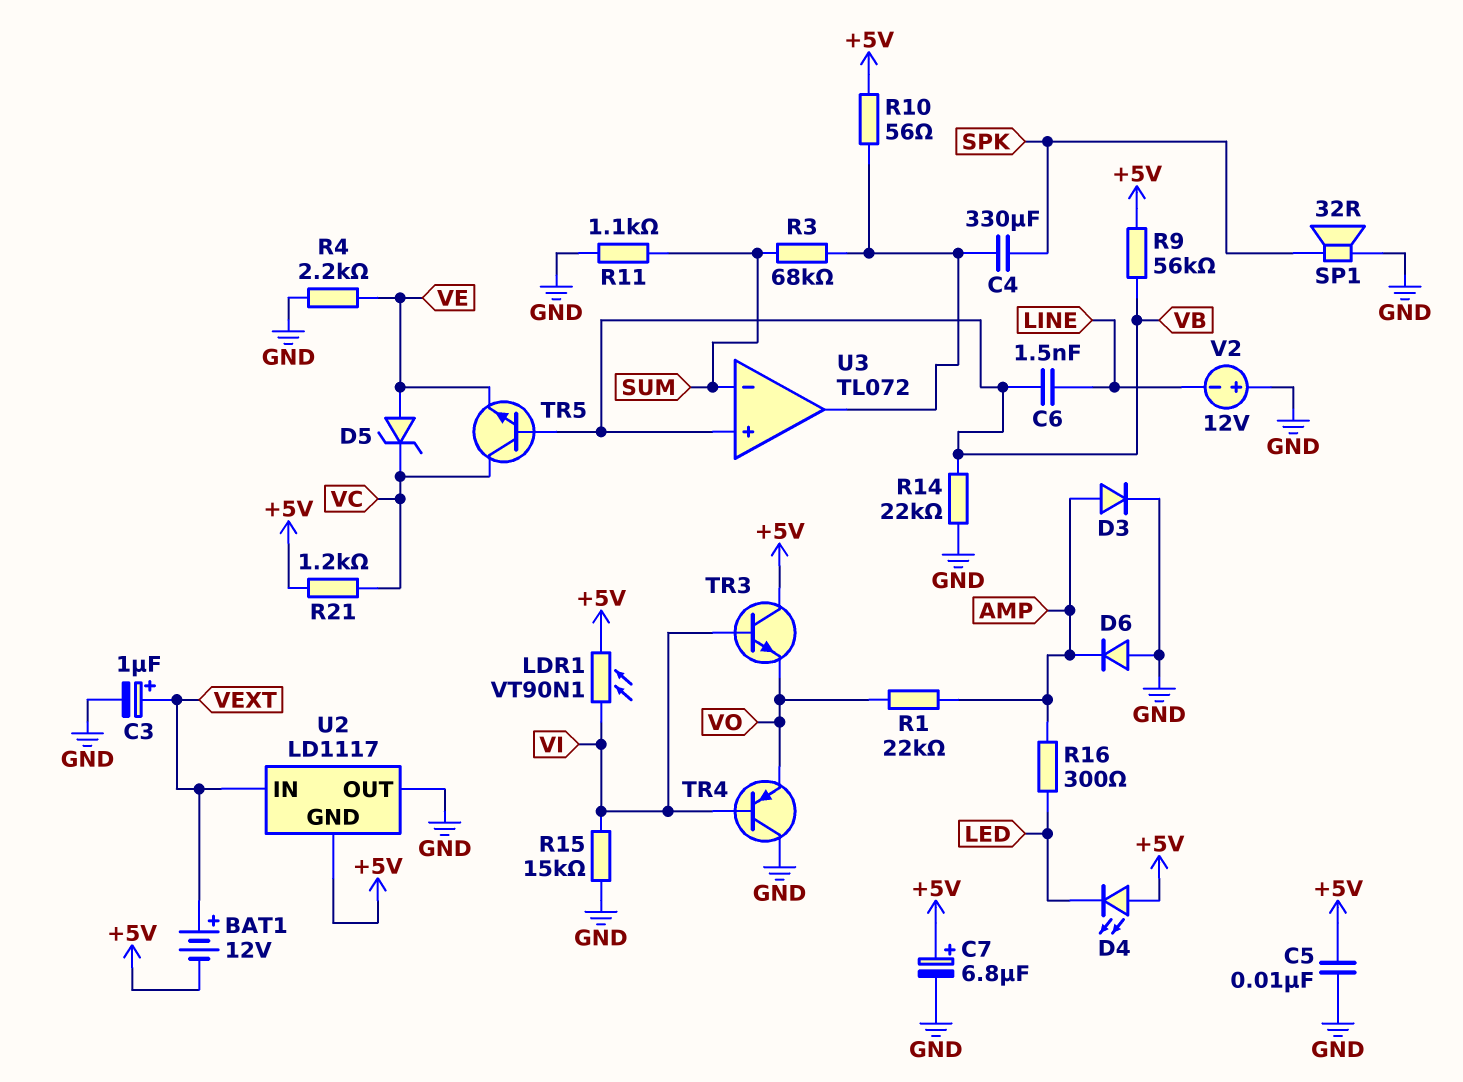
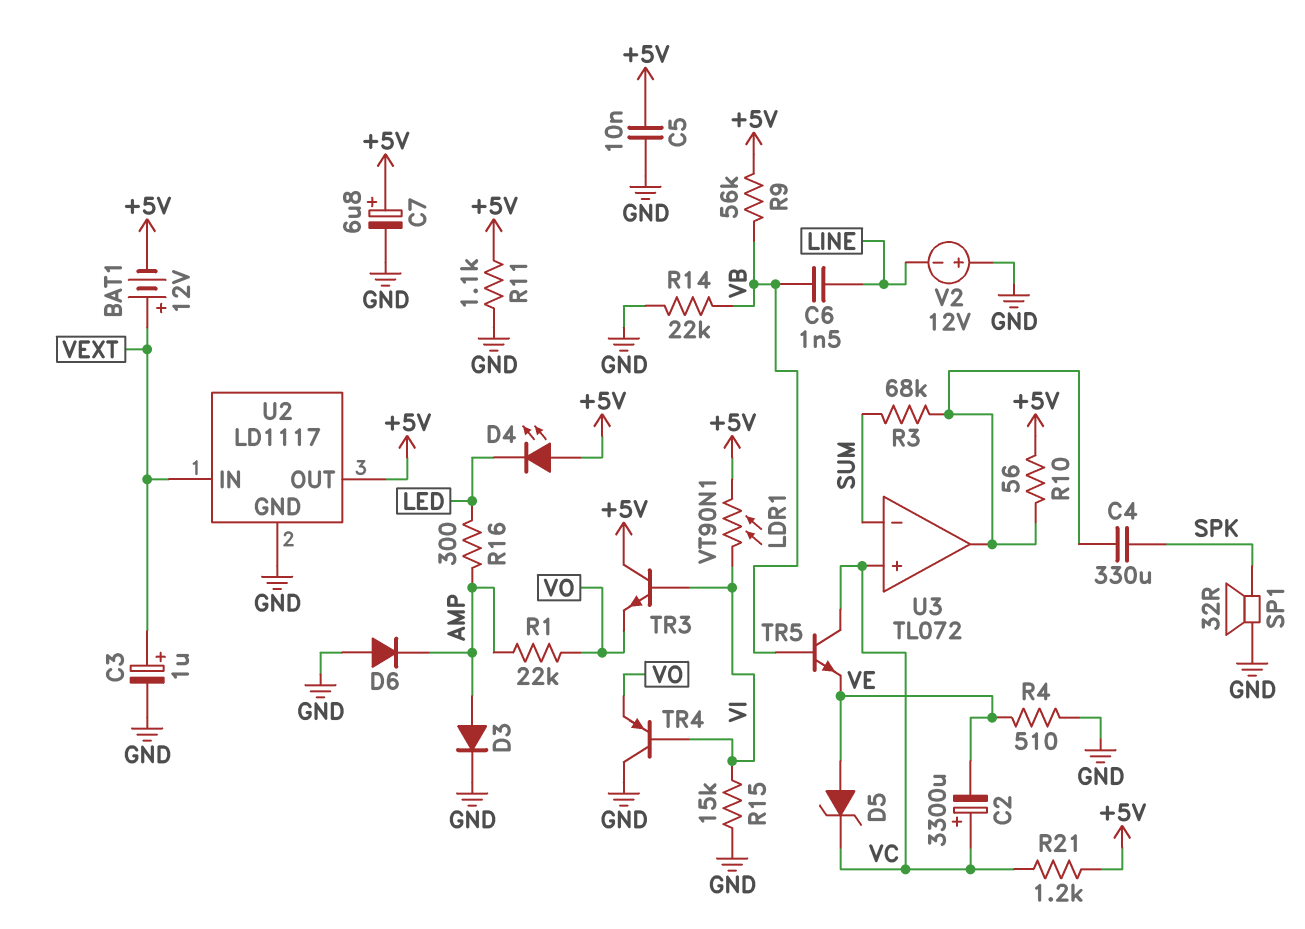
C2: none -> 3300uF (plus VC, minus VE)
R4: 2.2k (GND, VE) -> 510 (GND, VE)
R11: 1.1k (GND, SUM) -> 1.1k (+5V, GND)
U2 pin GND: +5V -> GND
U2 pin OUT: GND -> +5V
U3 pin in+: VB -> VC

